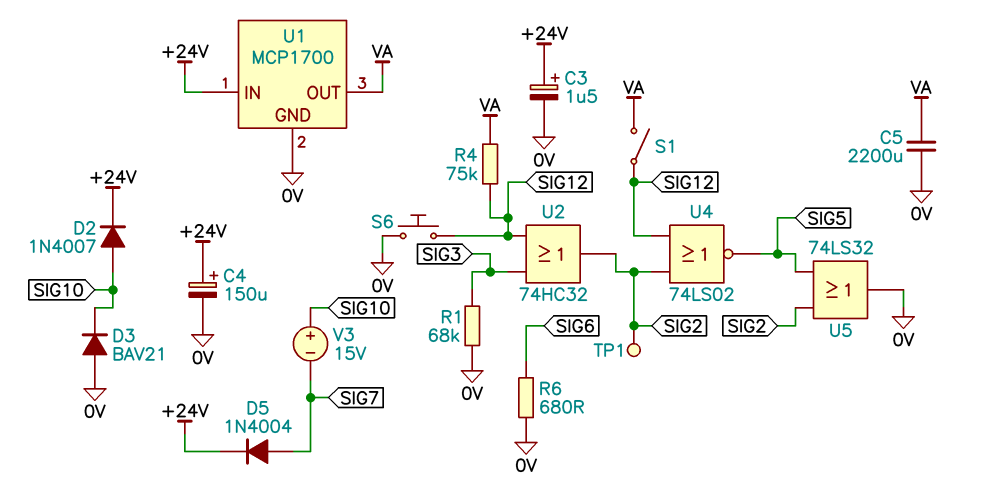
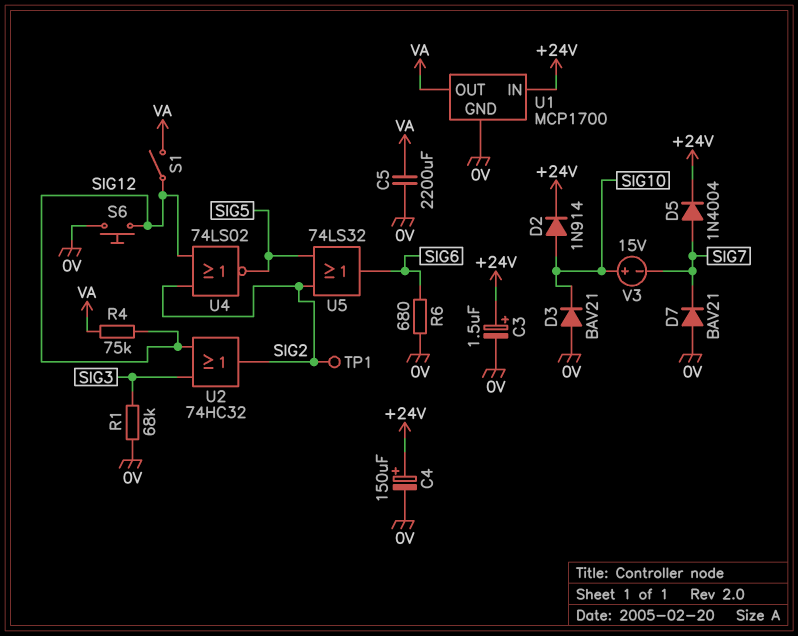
D2: diode 1N4007 (A SIG10, K +24V) -> diode 1N914 (A SIG10, K +24V)
D7: none -> diode BAV21 (A 0V, K SIG7)
U5: OR 74LS32 (in SIG2, in SIG5, out 0V) -> OR 74LS32 (in SIG2, in SIG5, out SIG6)

